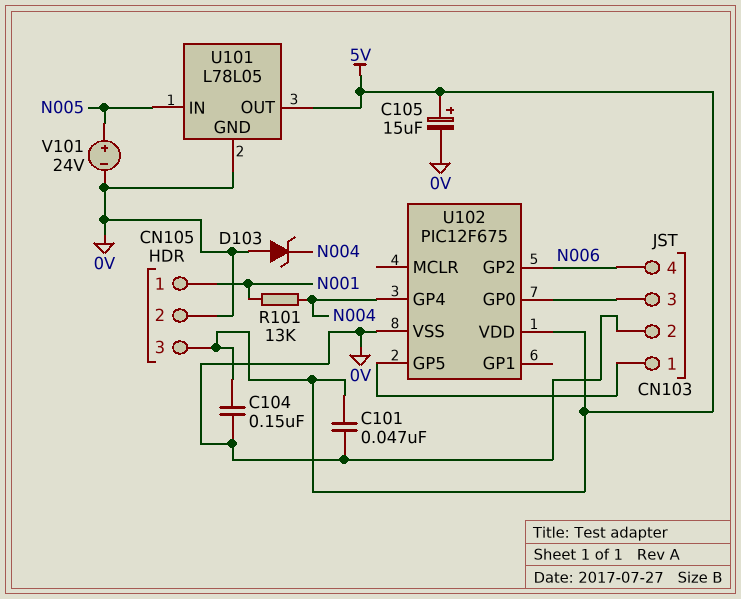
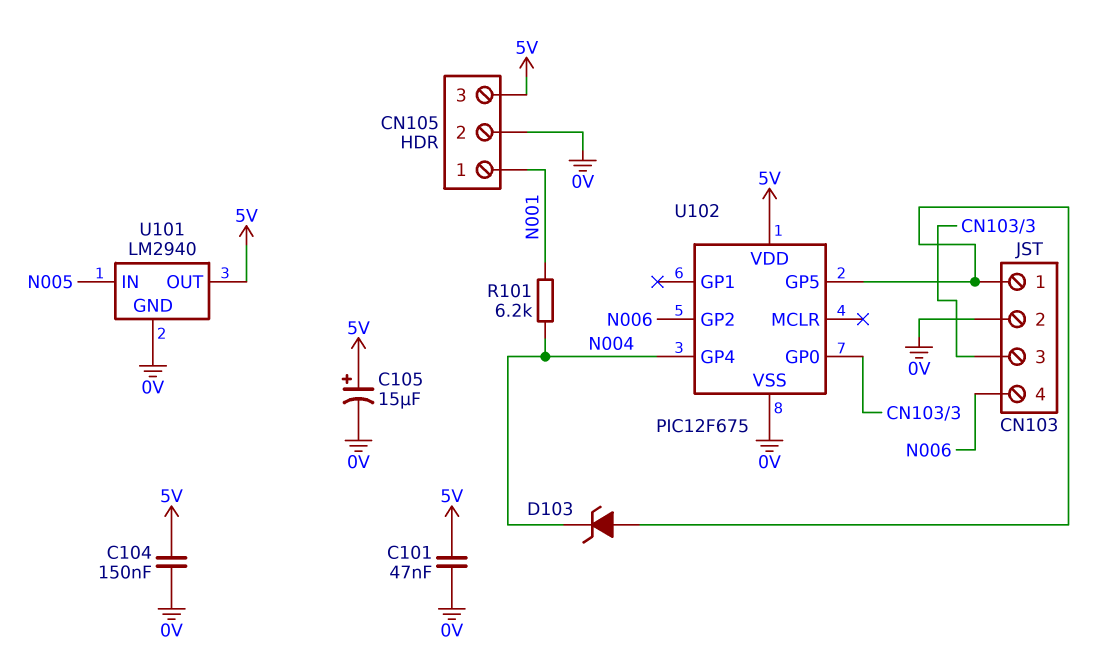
D103: zener (A 0V, K N004) -> zener (A CN103/1, K N004)
R101: 13k (N001, N004) -> 6.2k (N001, N004)
U101: L78L05 -> LM2940
V101: 24V (plus N005, minus 0V) -> none

